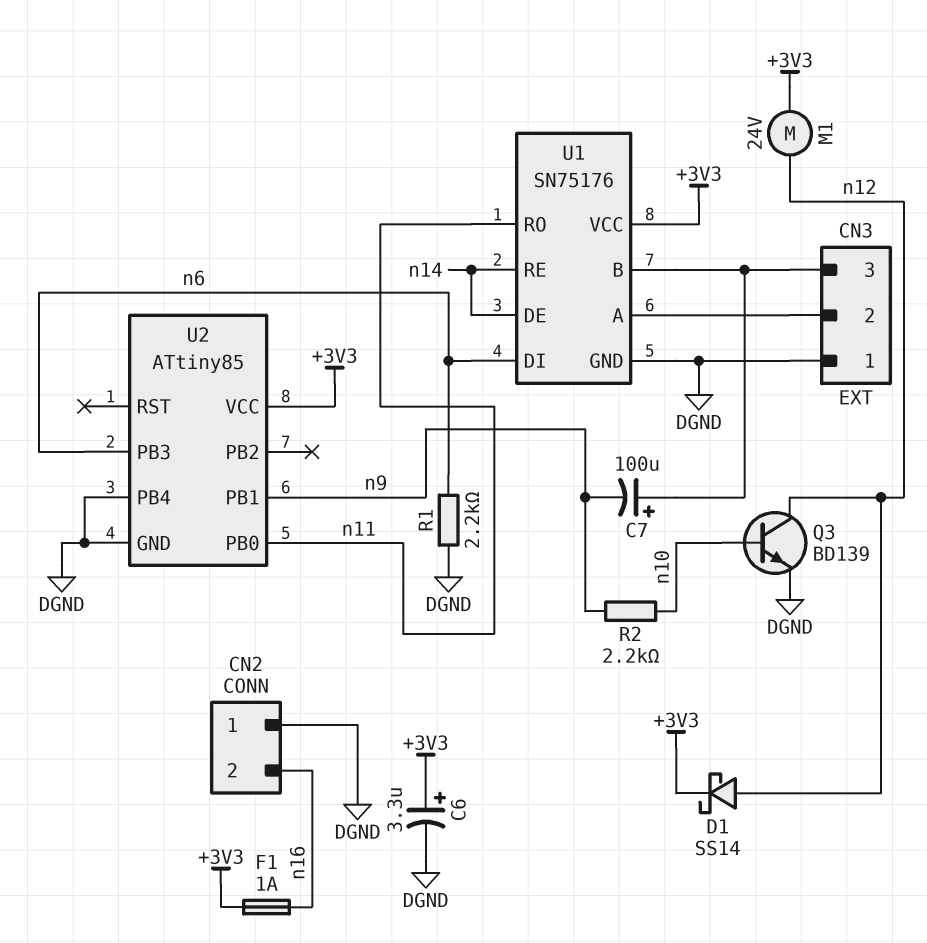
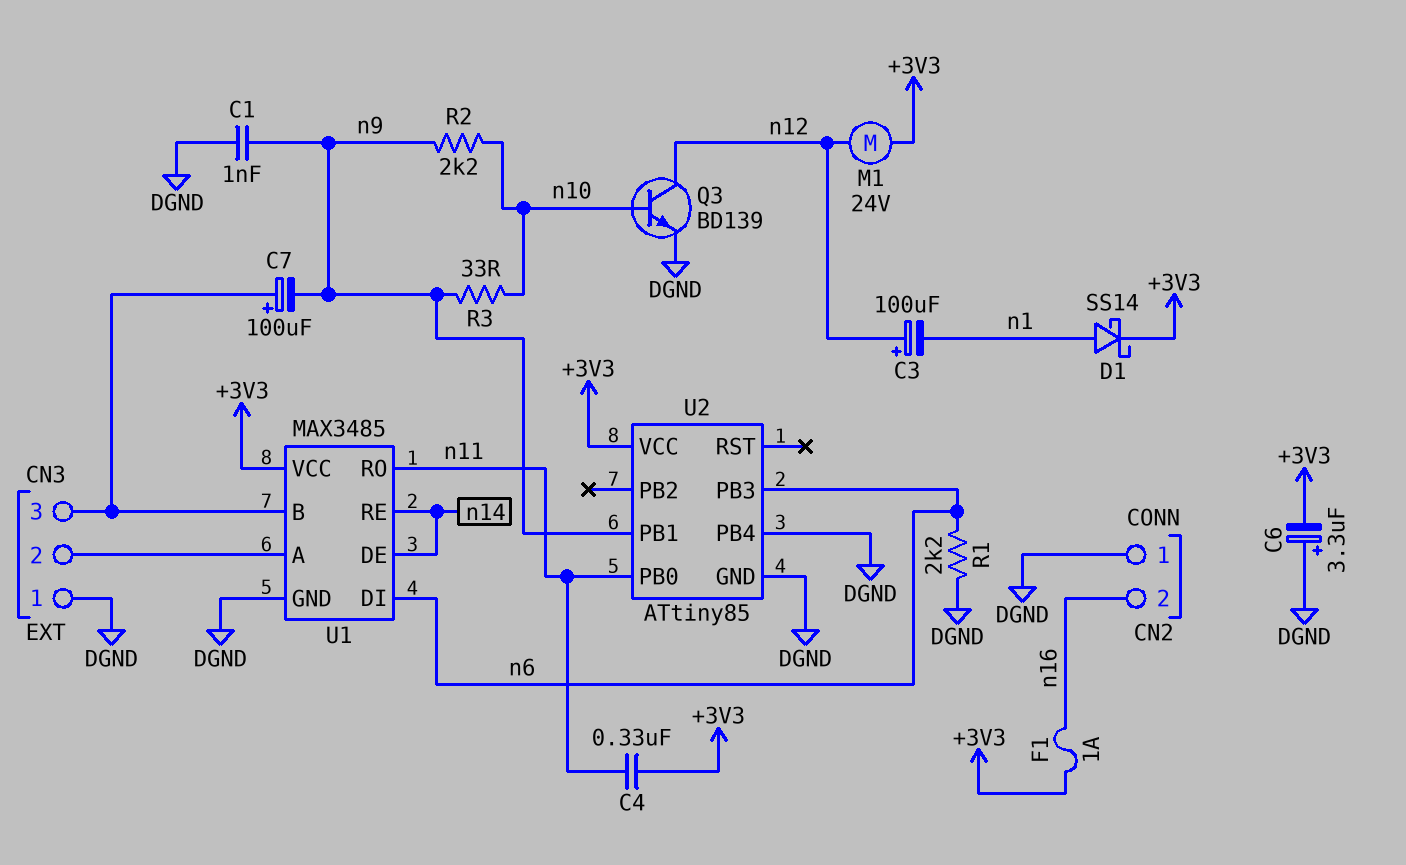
C1: none -> 1nF (DGND, n9)
C3: none -> 100uF (plus n12, minus n1)
C4: none -> 330nF (+3V3, n11)
C6: 3.3uF (plus +3V3, minus DGND) -> 3.3uF (plus DGND, minus +3V3)
D1: schottky SS14 (A n12, K +3V3) -> schottky SS14 (A n1, K +3V3)
R3: none -> 33 (n9, n10)
U1: SN75176 -> MAX3485

